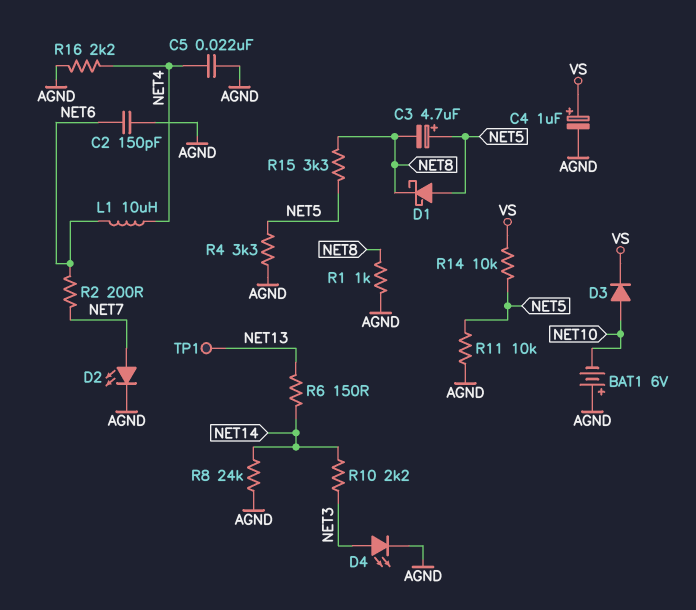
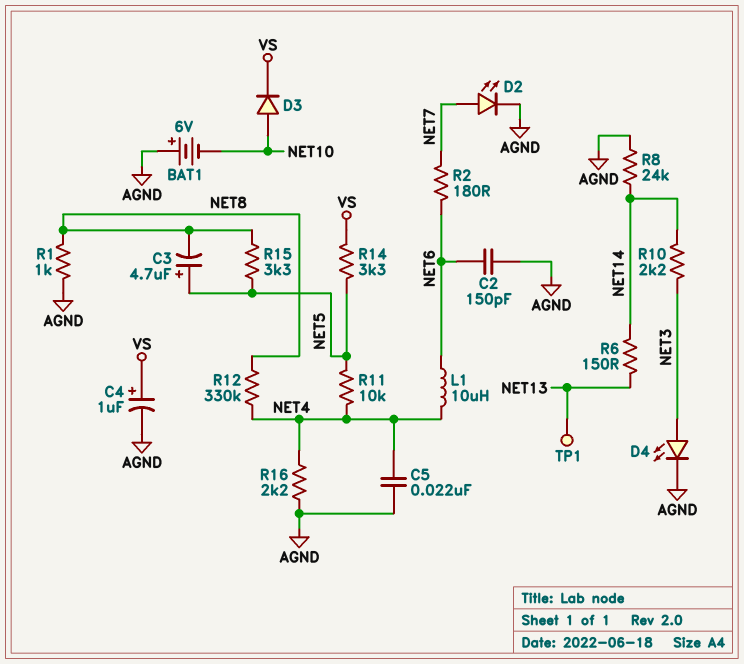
D1: schottky (A NET5, K NET8) -> none
R2: 200 (NET6, NET7) -> 180 (NET6, NET7)
R4: 3.3k (AGND, NET5) -> none
R11: 10k (AGND, NET5) -> 10k (NET4, NET5)
R12: none -> 330k (NET4, NET8)
R14: 10k (NET5, VS) -> 3.3k (NET5, VS)

